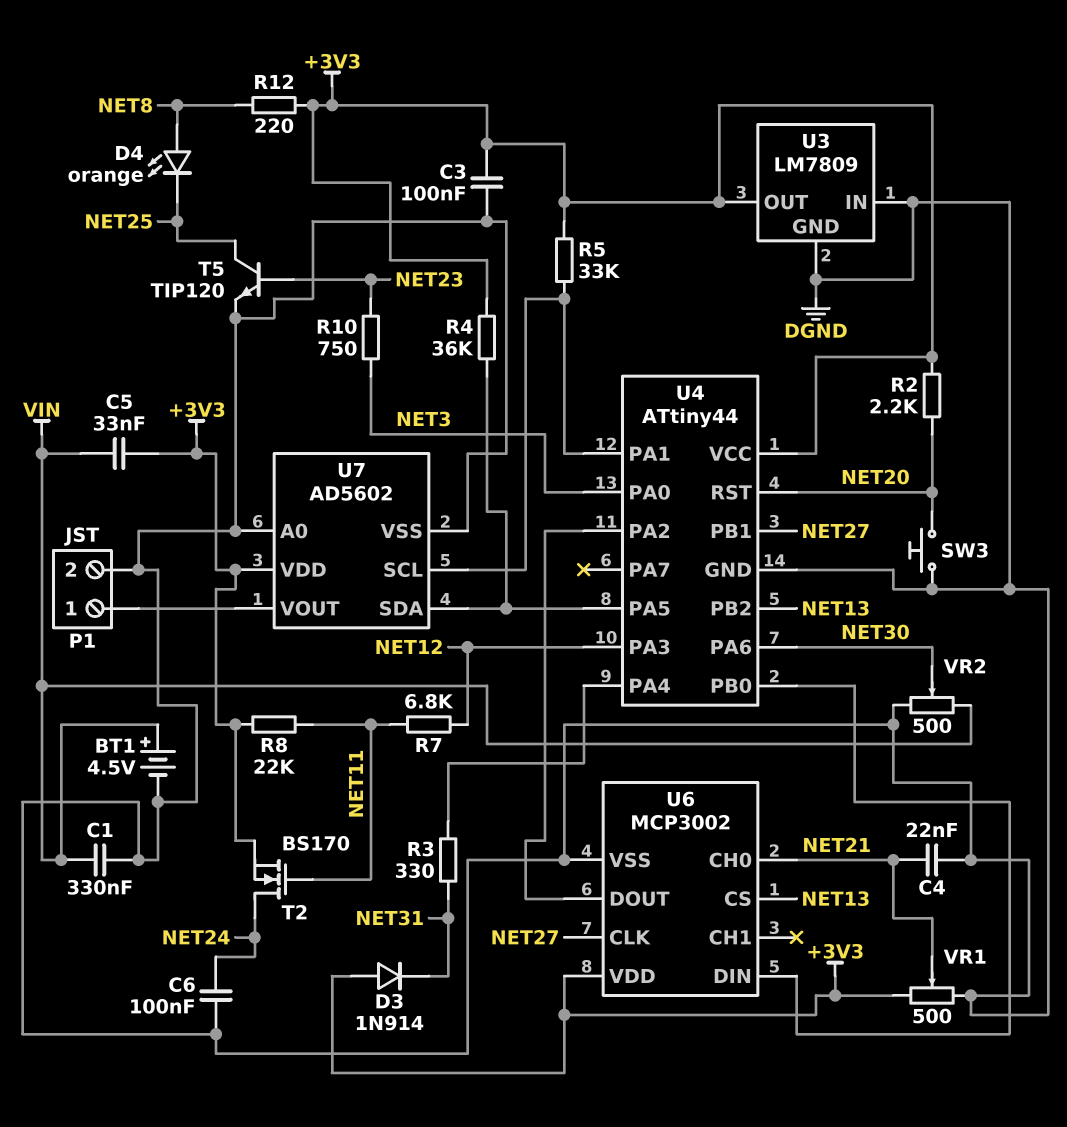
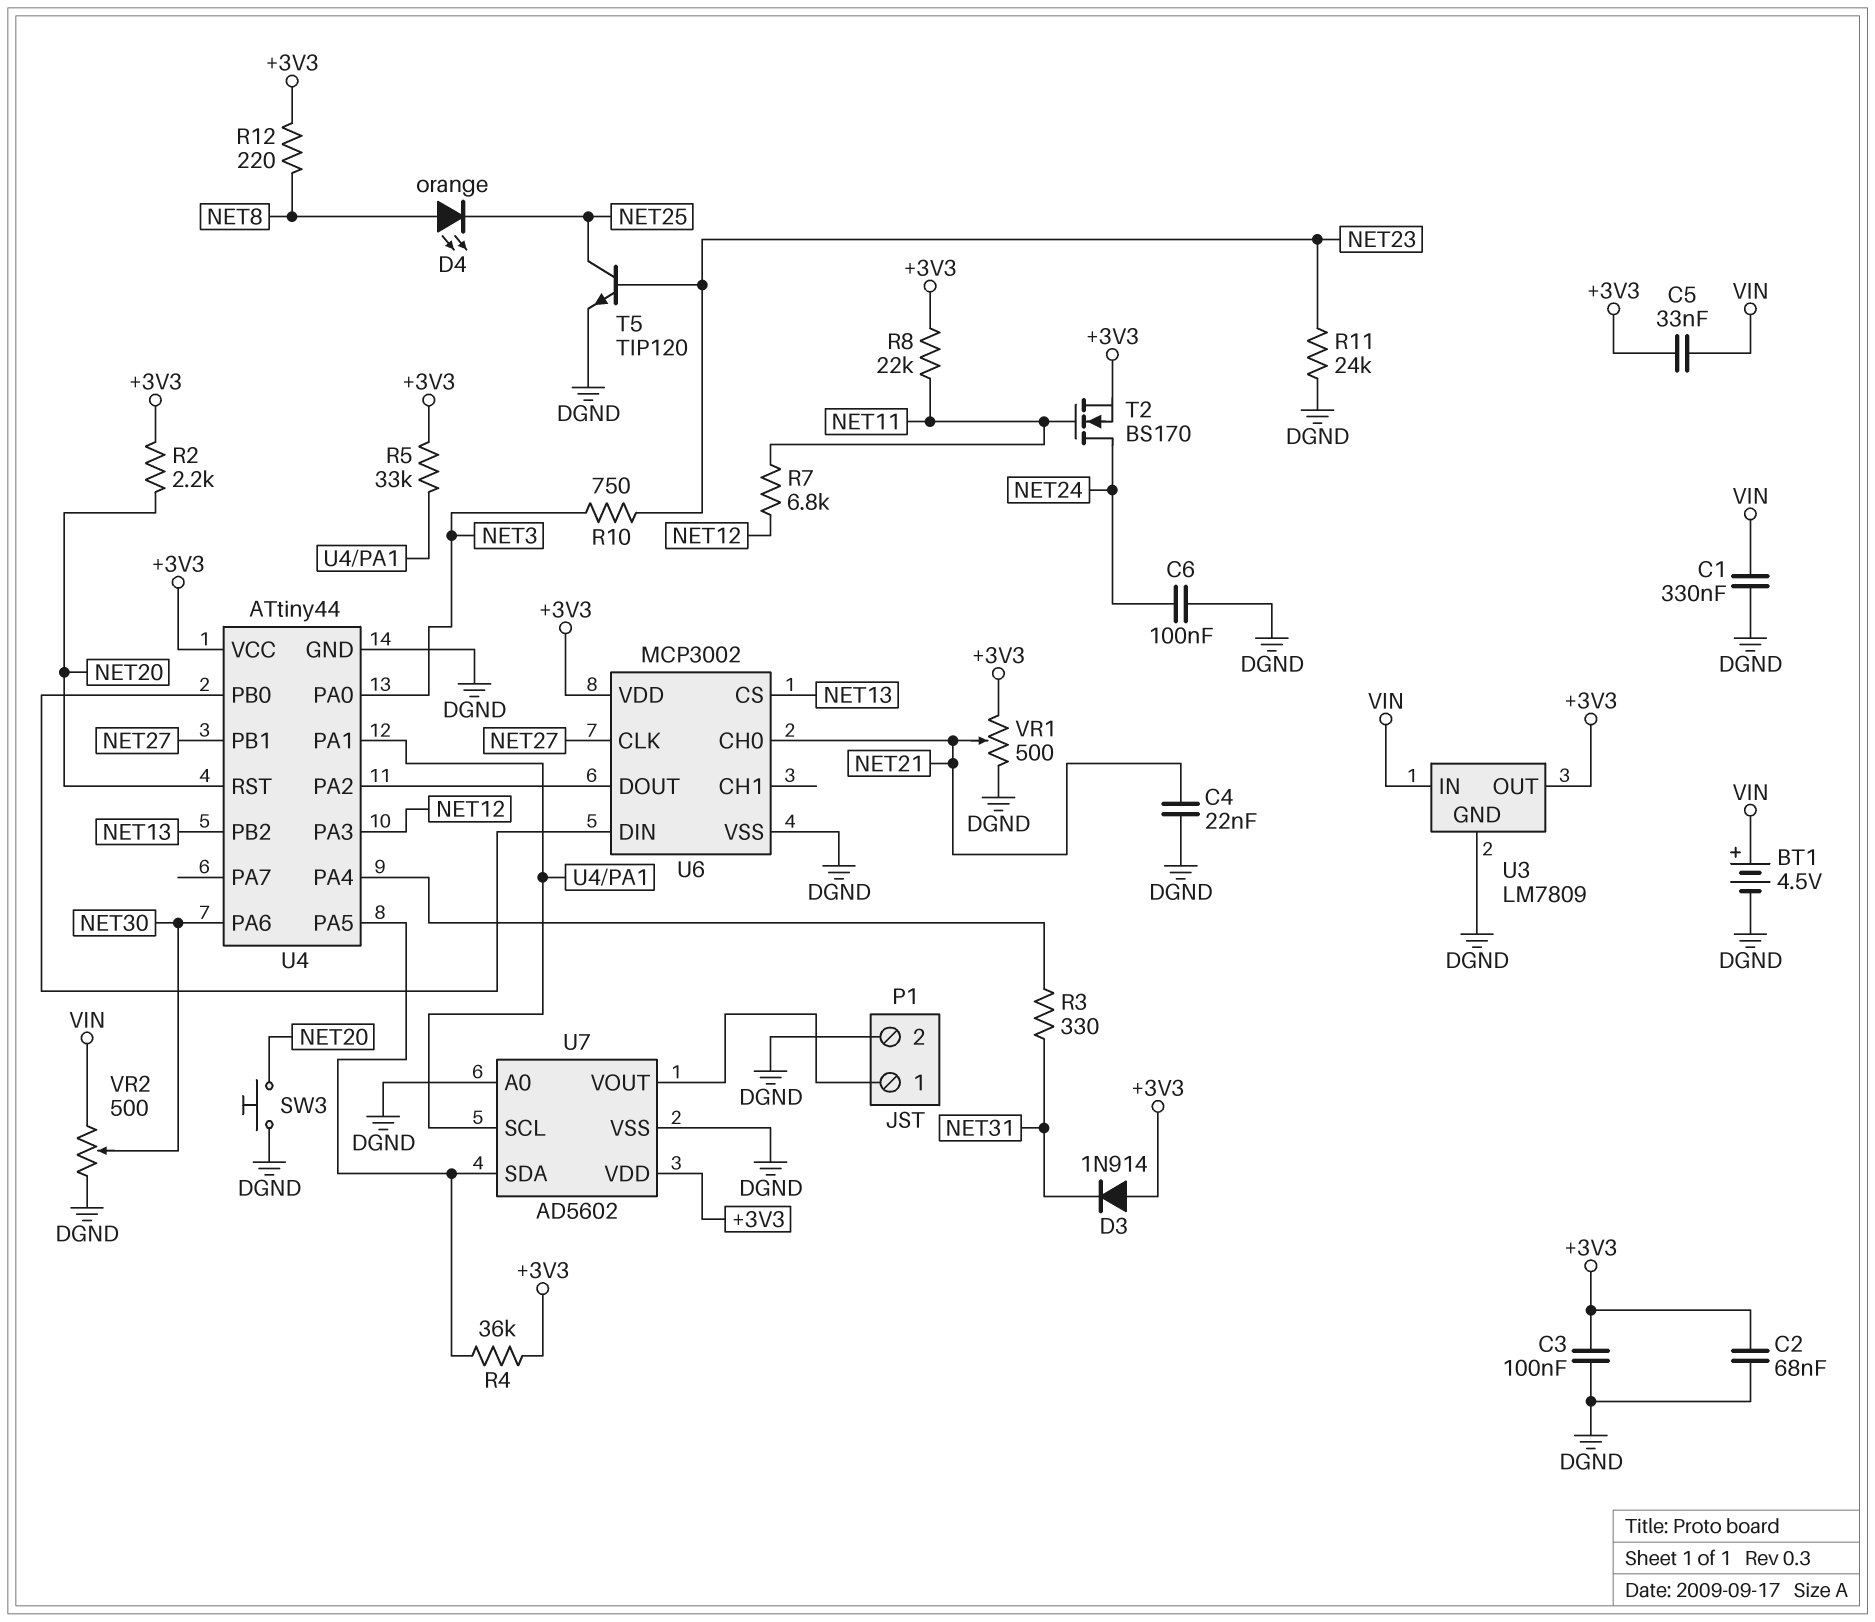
C2: none -> 68nF (+3V3, DGND)
R11: none -> 24k (DGND, NET23)
U3 pin IN: DGND -> VIN

